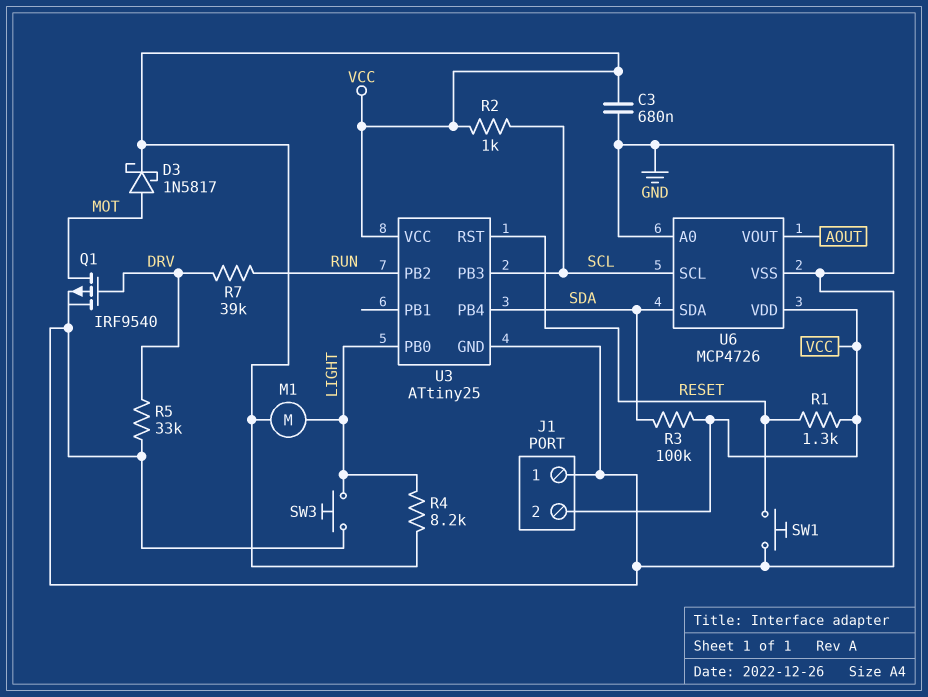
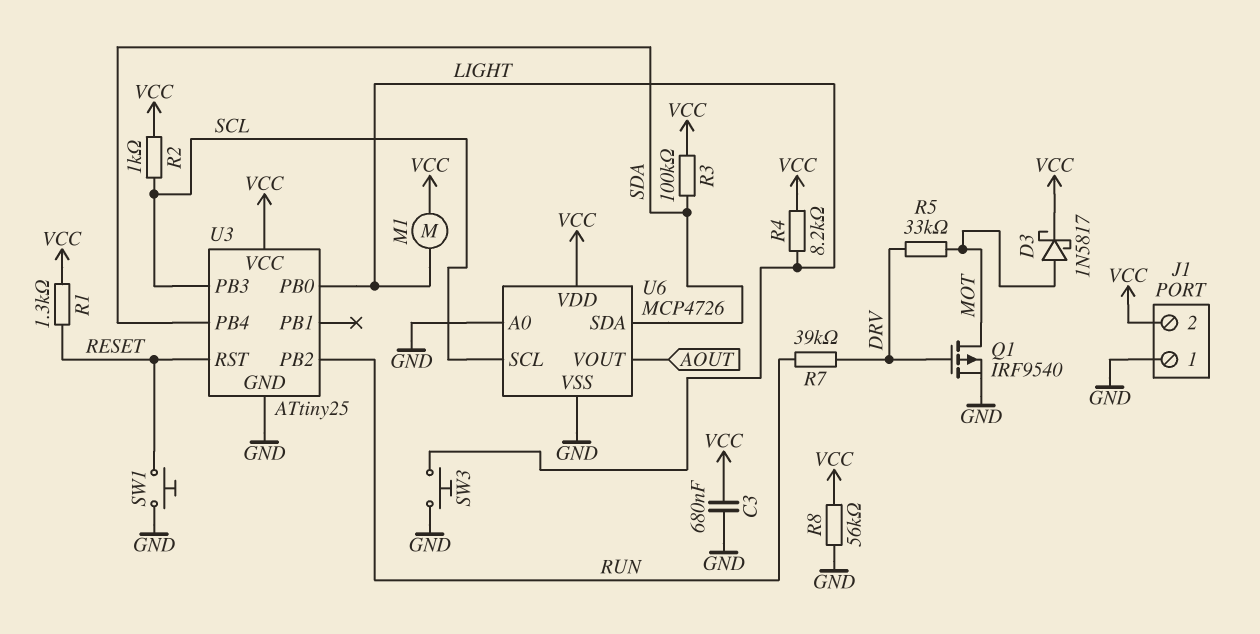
R5: 33k (DRV, GND) -> 33k (DRV, MOT)
R8: none -> 56k (GND, VCC)

